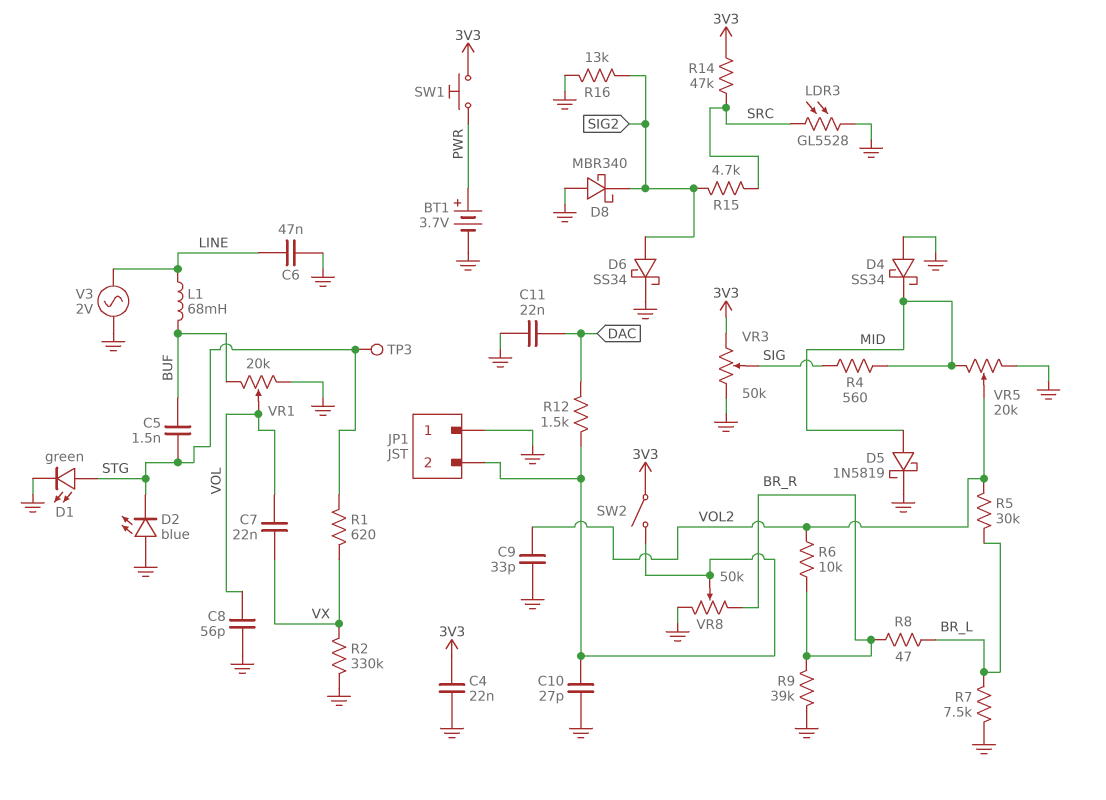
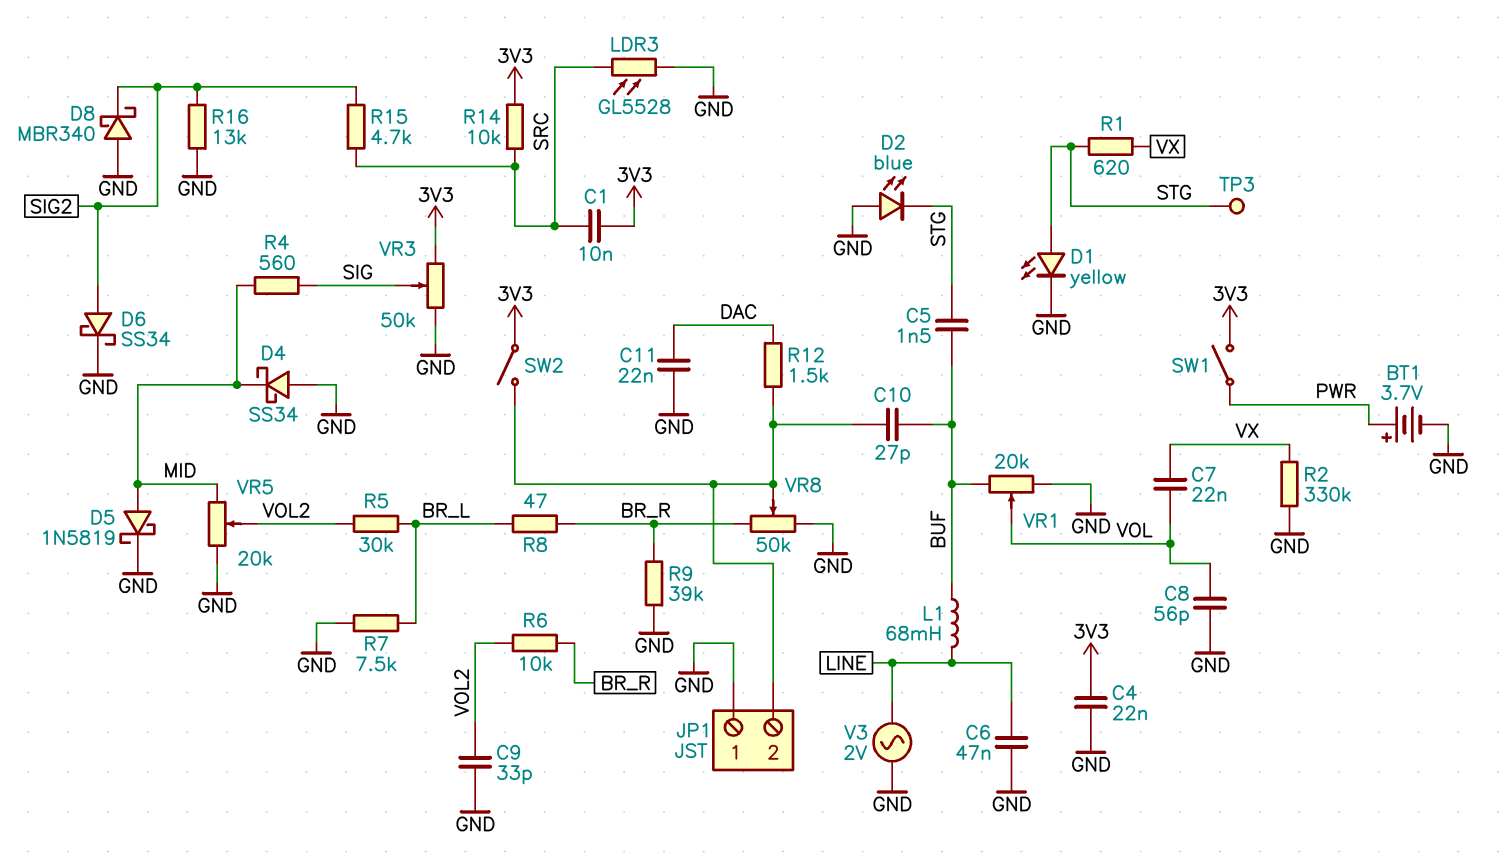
C1: none -> 10nF (3V3, SRC)
C10: 27pF (GND, JP1/2) -> 27pF (BUF, JP1/2)
D1: LED green (A STG, K GND) -> LED yellow (A STG, K GND)
R14: 47k (3V3, SRC) -> 10k (3V3, SRC)
SW1: button (3V3, PWR) -> switch (3V3, PWR)

